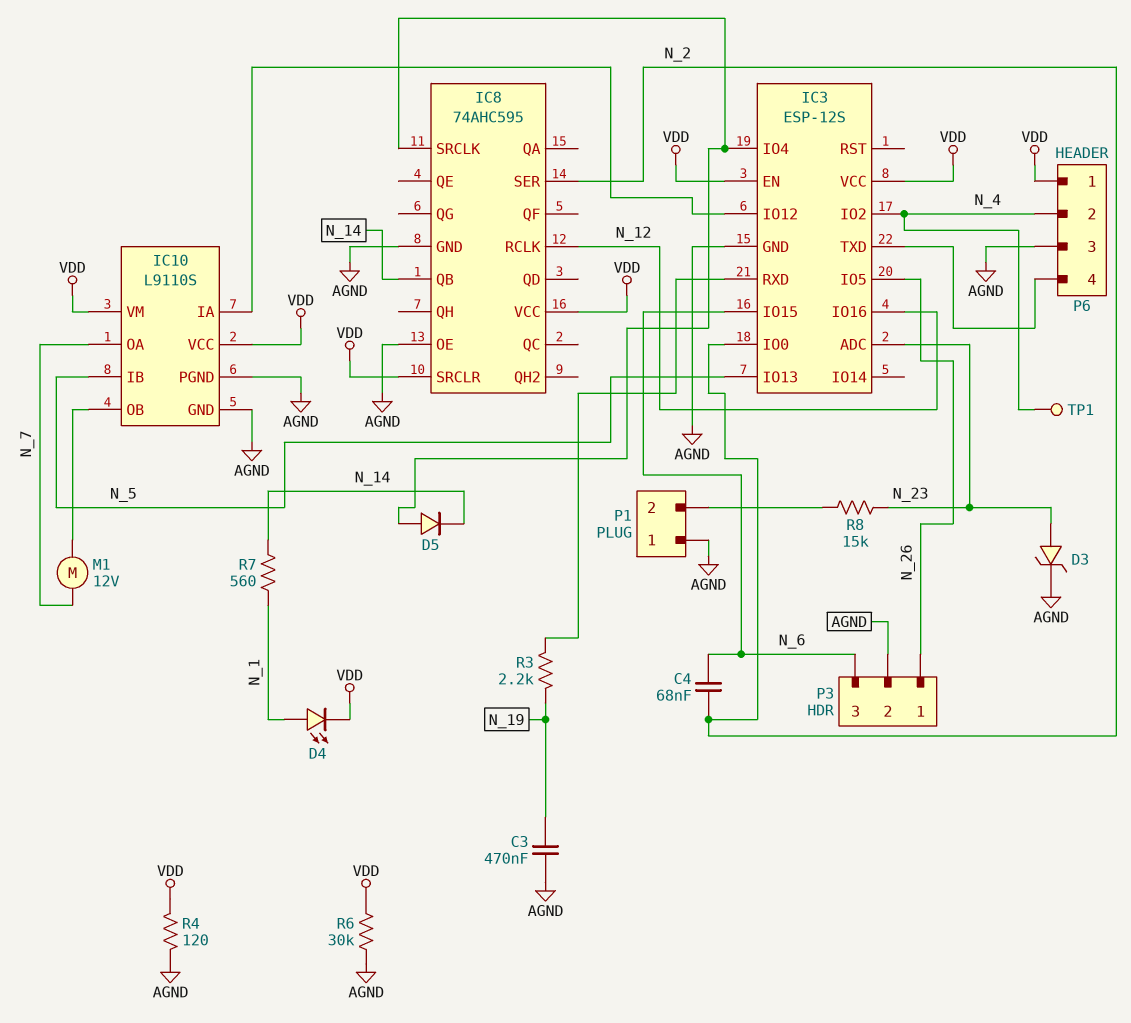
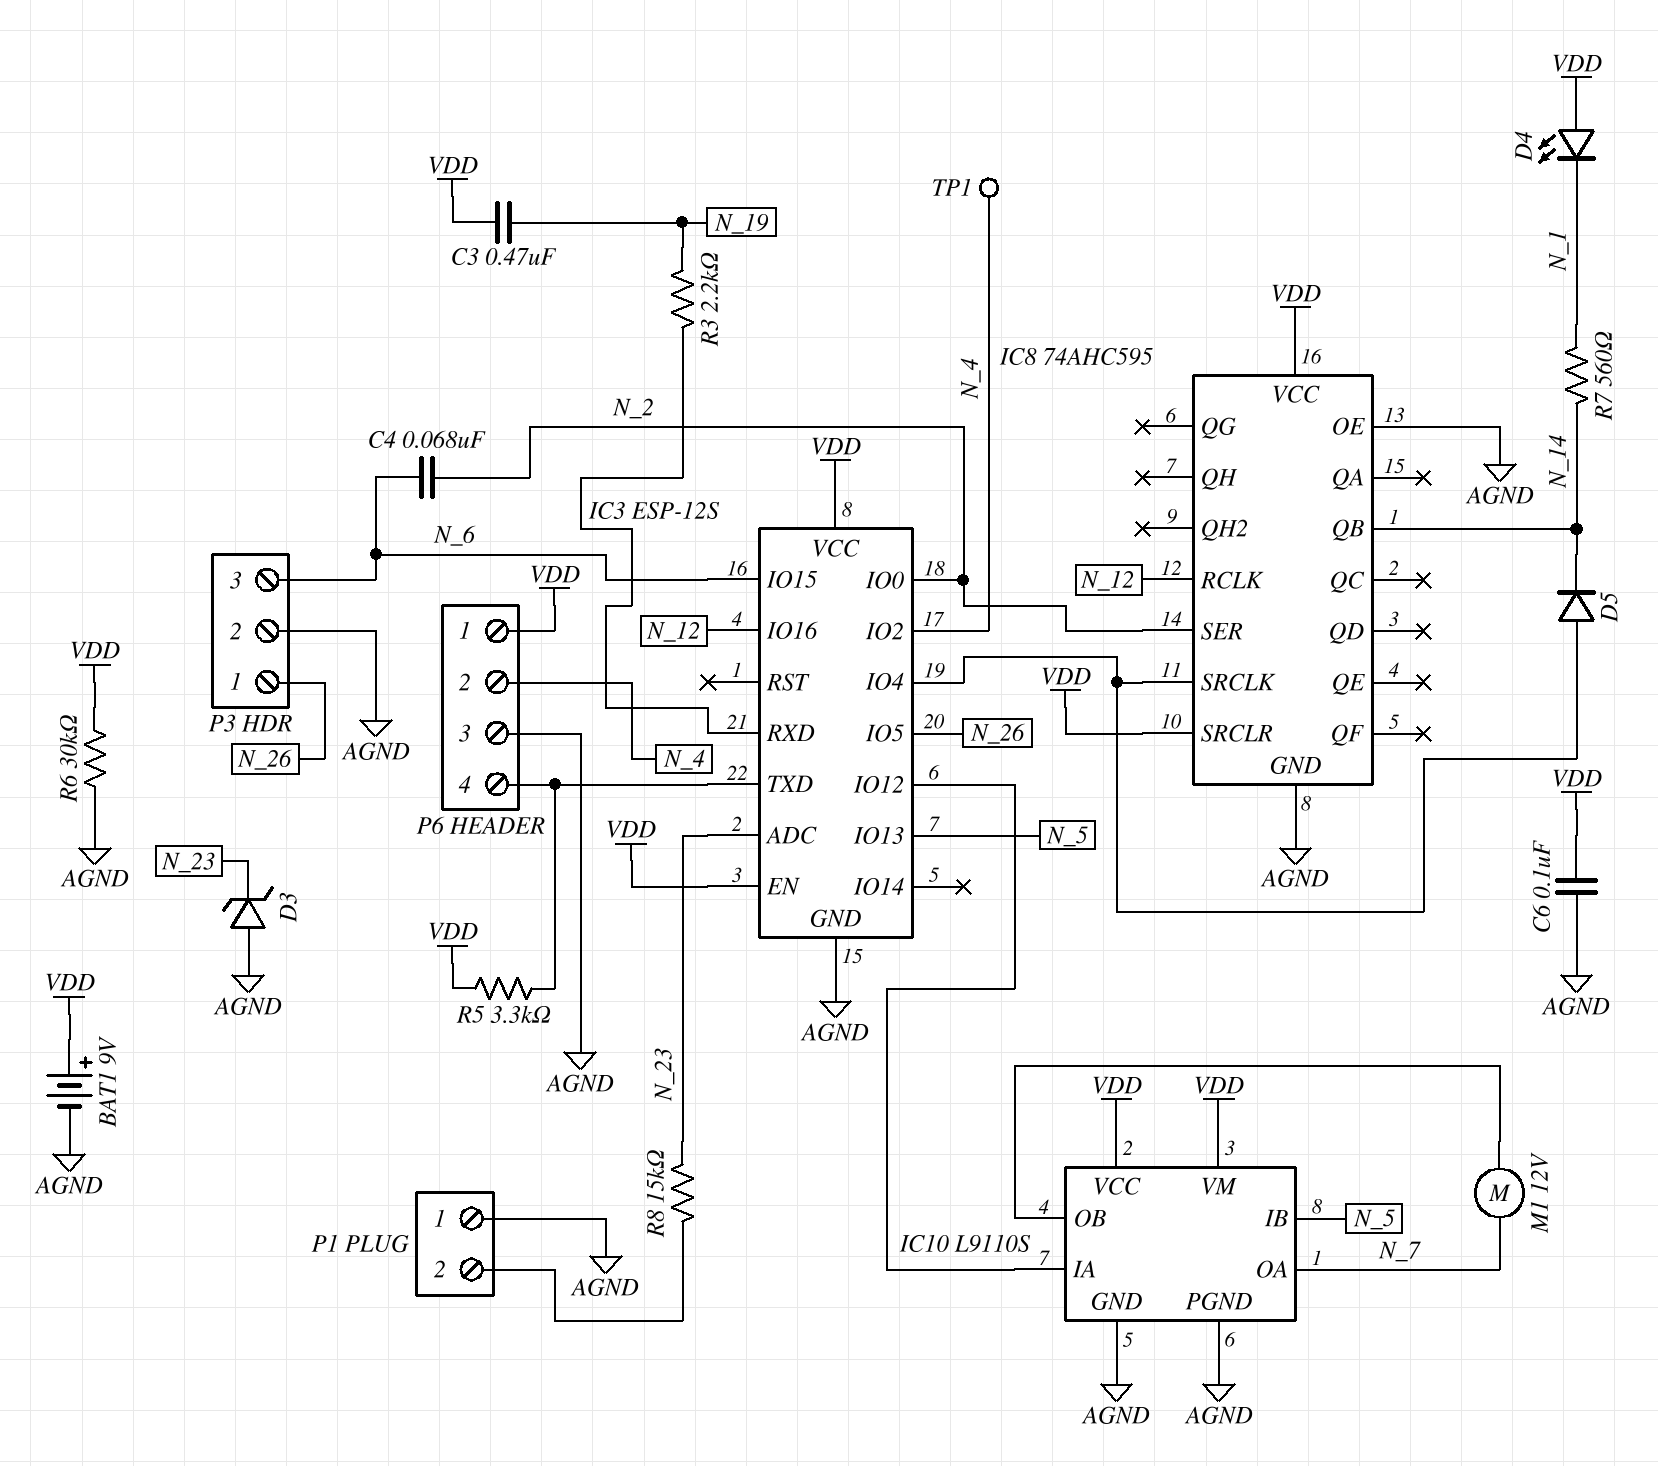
BAT1: none -> 9V (plus VDD, minus AGND)
C3: 470nF (AGND, N_19) -> 470nF (N_19, VDD)
C6: none -> 100nF (AGND, VDD)
D3: zener (A N_23, K AGND) -> zener (A AGND, K N_23)
D4: LED (A N_1, K VDD) -> LED (A VDD, K N_1)
R4: 120 (AGND, VDD) -> none
R5: none -> 3.3k (IC3/TXD, VDD)

